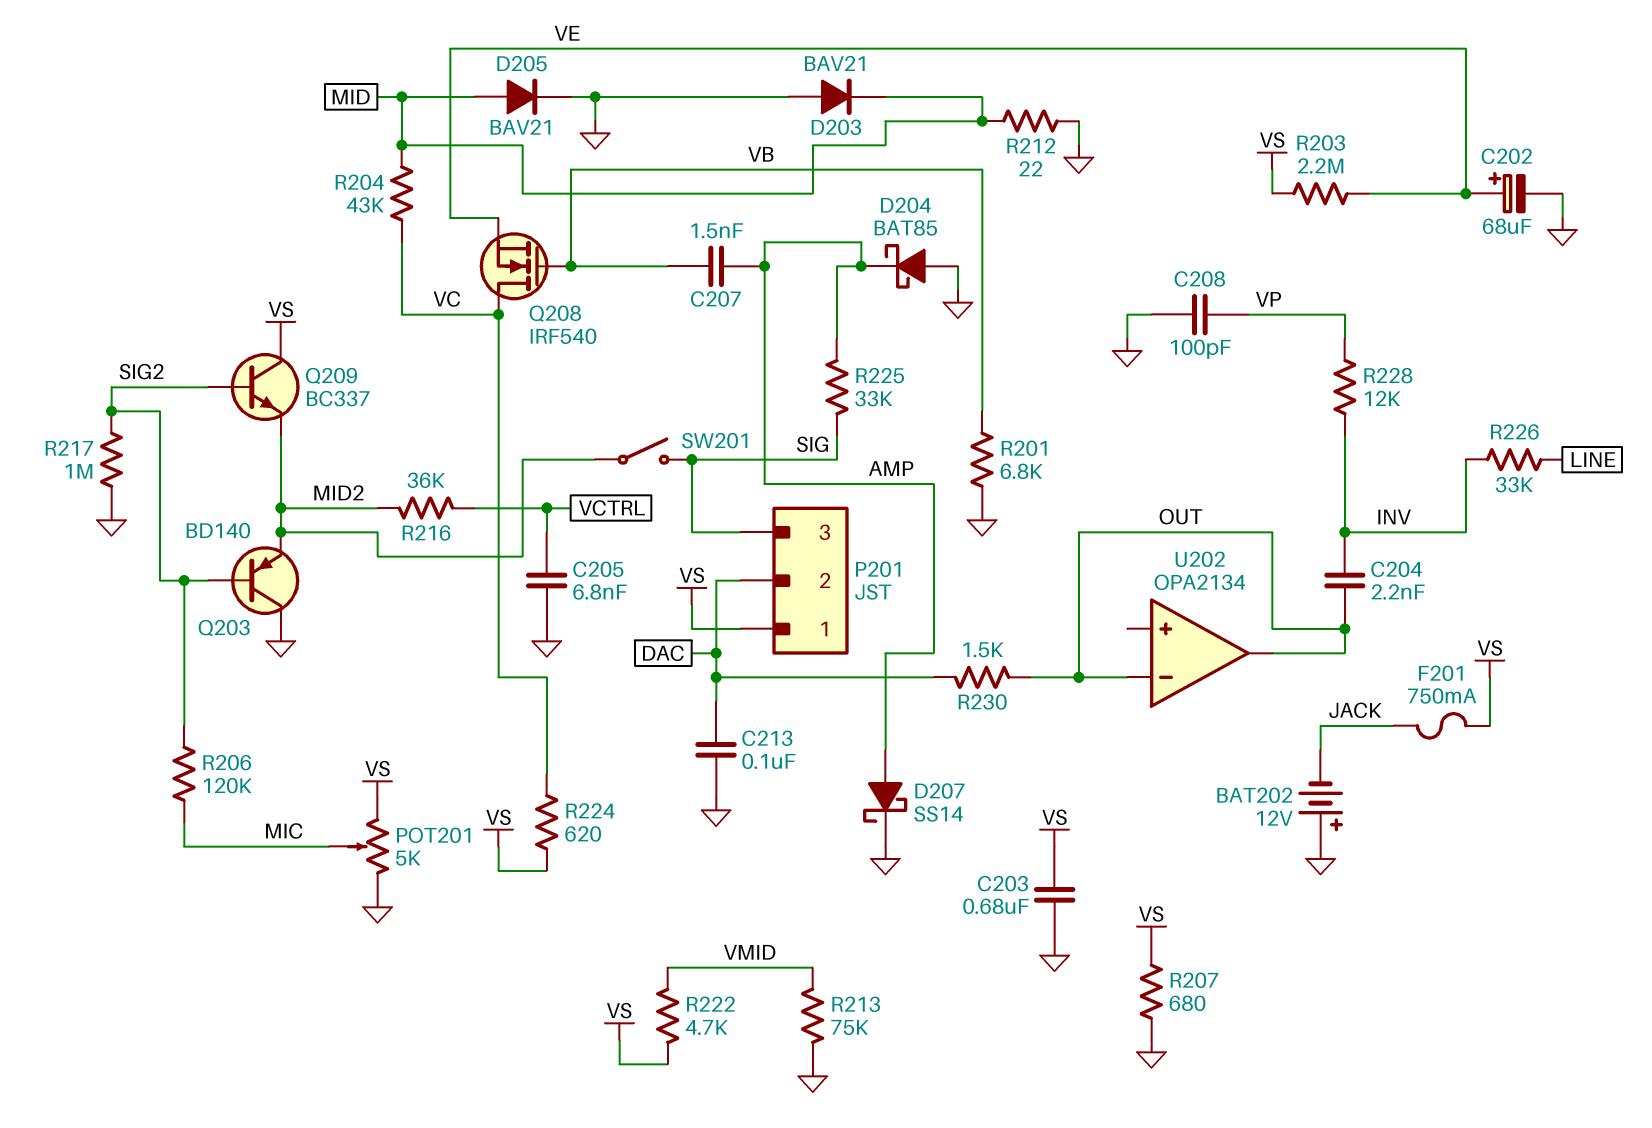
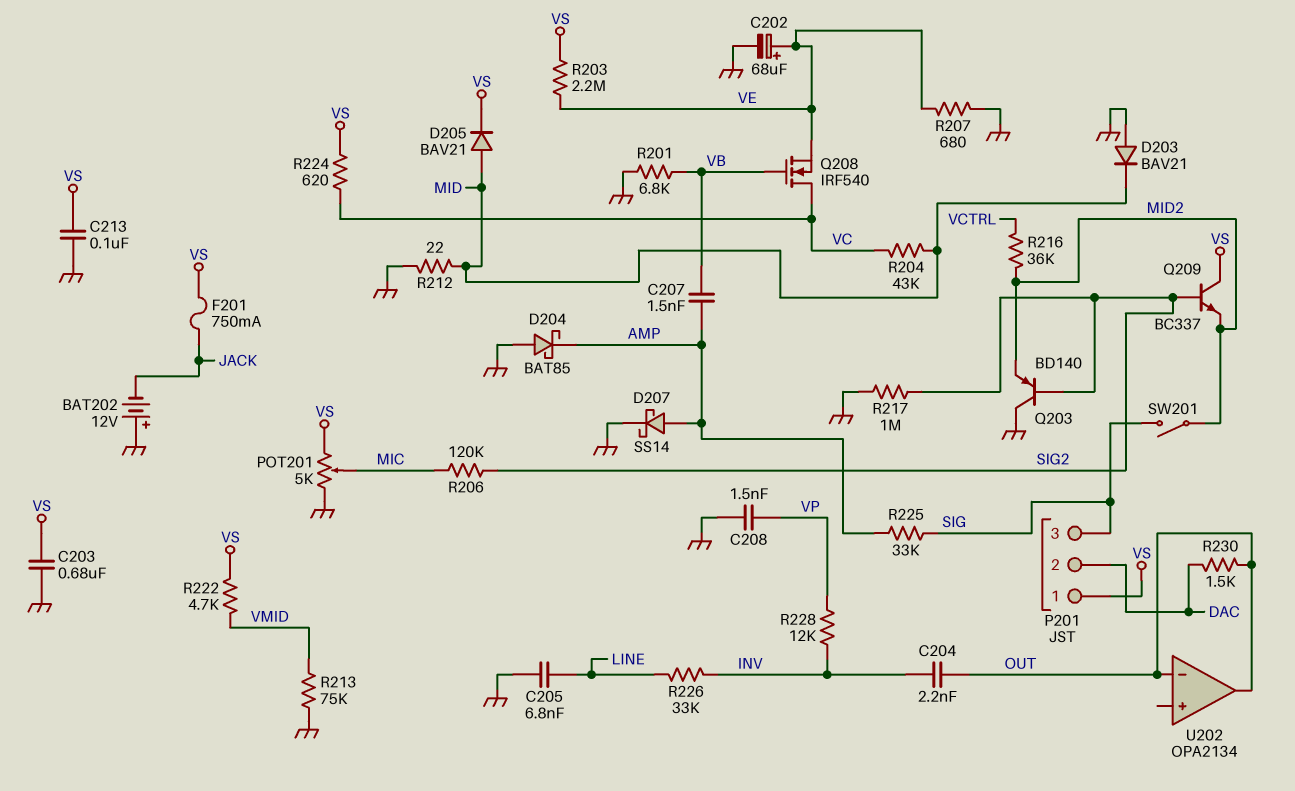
C205: 6.8nF (GND, VCTRL) -> 6.8nF (GND, LINE)
C208: 100pF (GND, VP) -> 1.5nF (GND, VP)
C213: 100nF (DAC, GND) -> 100nF (GND, VS)
D205: diode BAV21 (A MID, K GND) -> diode BAV21 (A MID, K VS)
R207: 680 (GND, VS) -> 680 (GND, VE)

